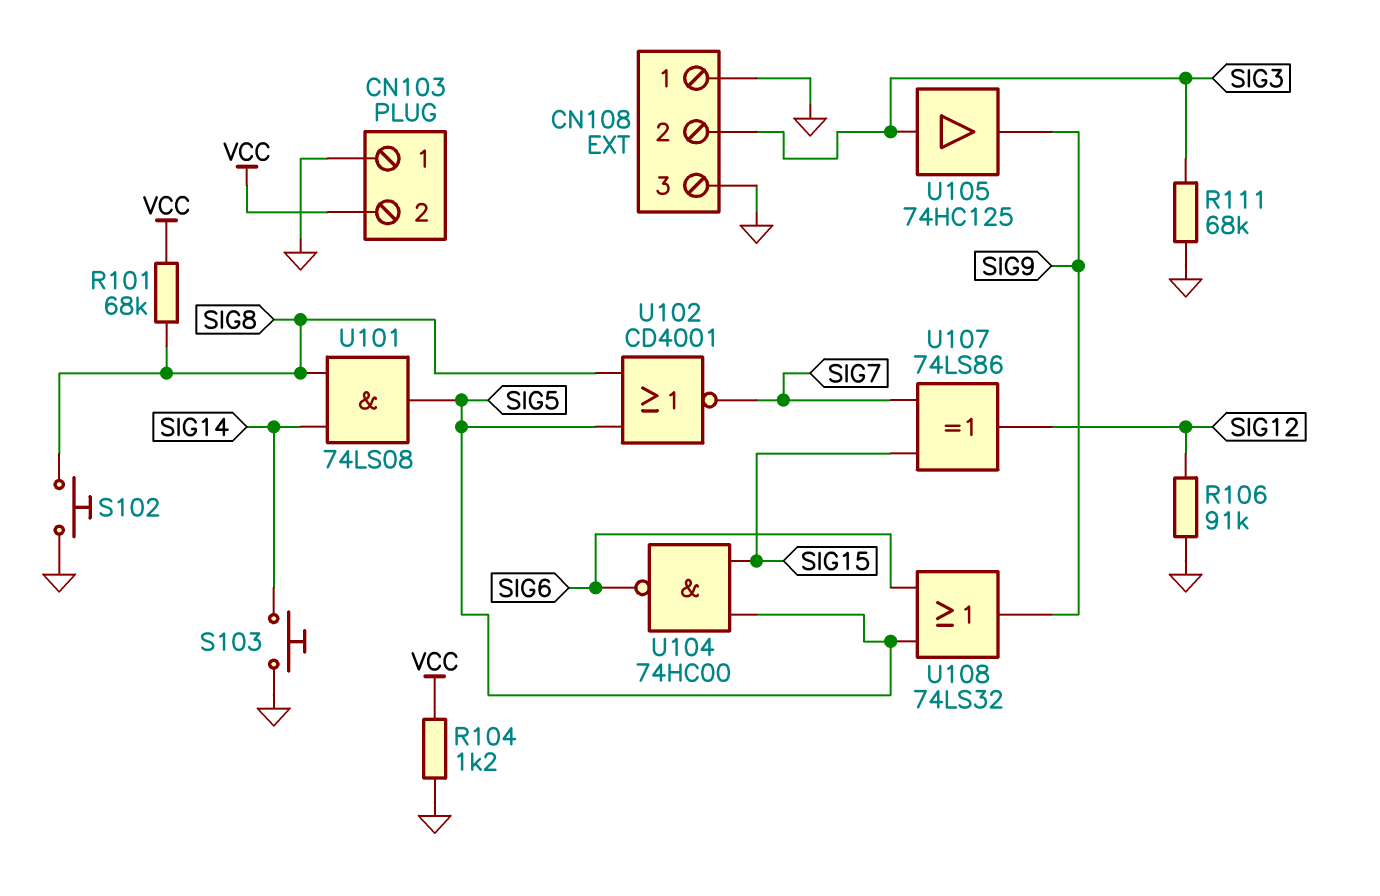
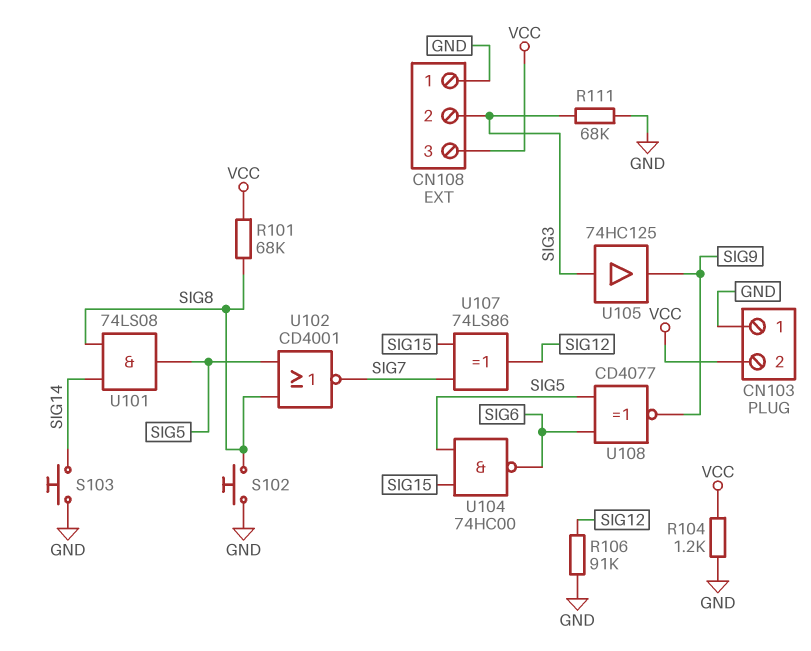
CN108 pin 3: GND -> VCC
U108: OR 74LS32 (in SIG5, in SIG6, out SIG9) -> XNOR CD4077 (in SIG5, in SIG6, out SIG9)

